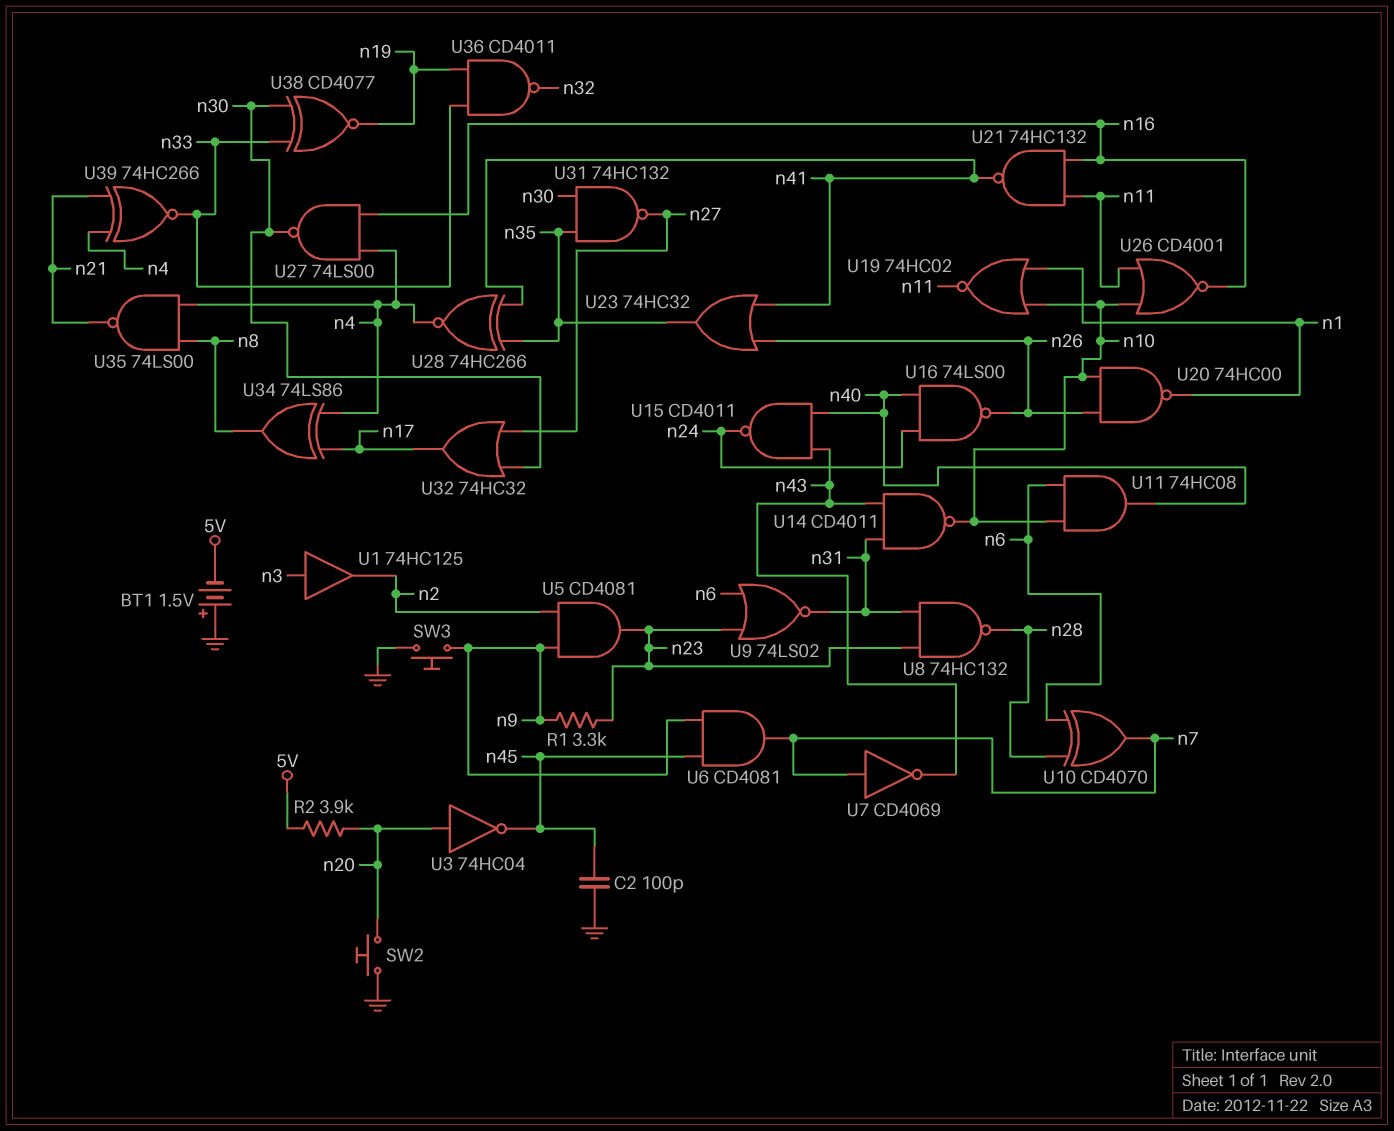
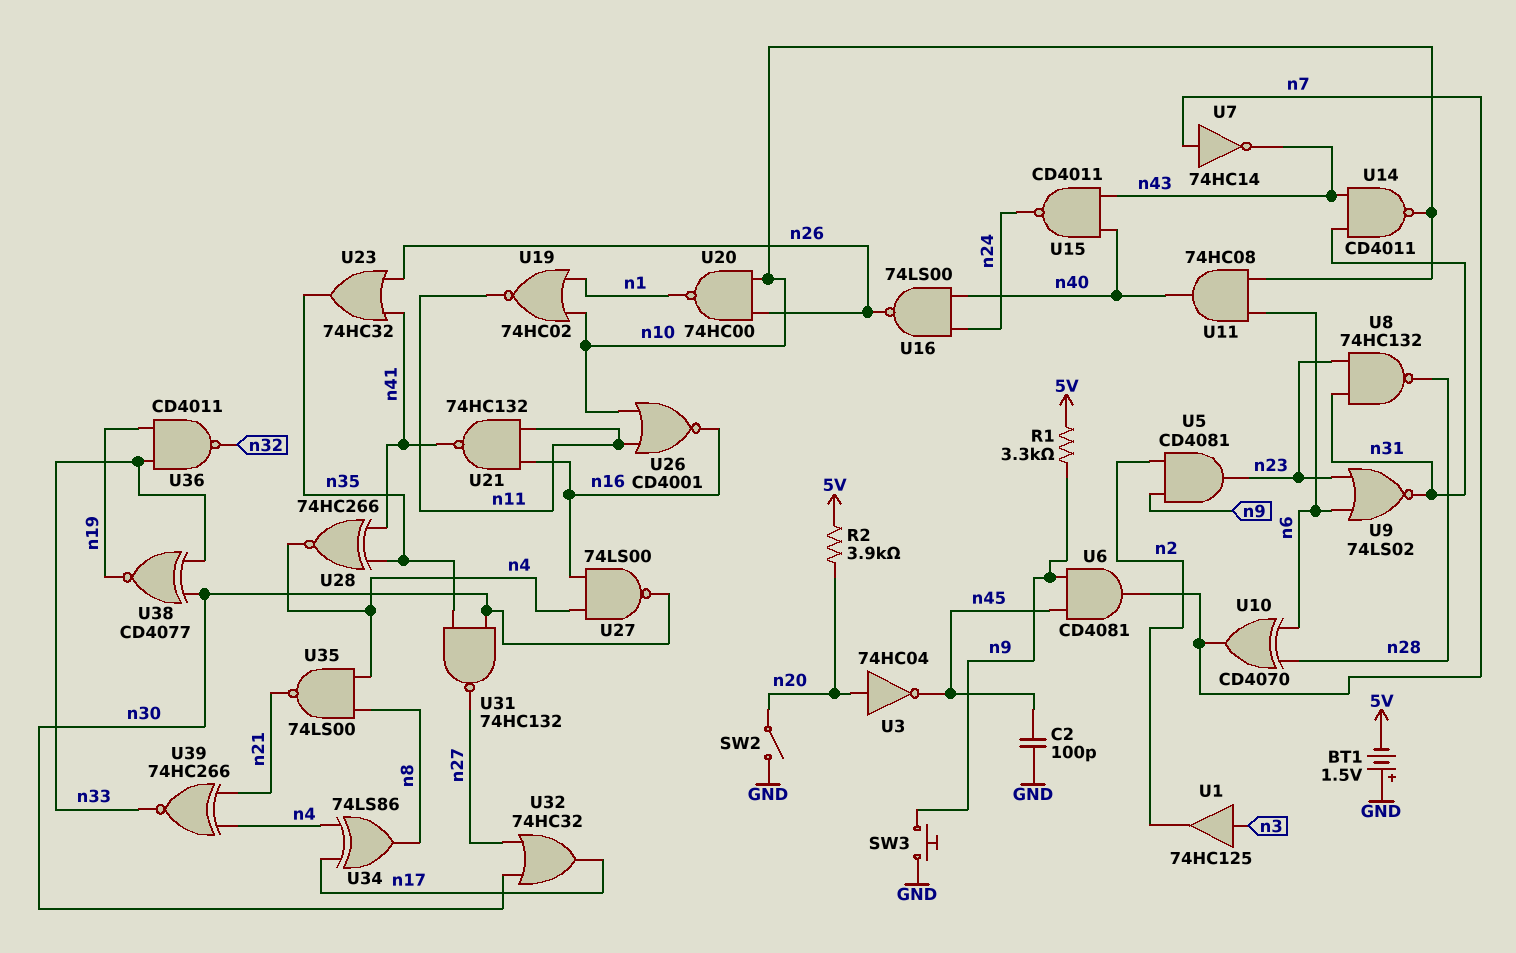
R1: 3.3k (n9, n23) -> 3.3k (5V, n9)
SW2: button (GND, n20) -> switch (GND, n20)
U7: NOT CD4069 (in n7, out n43) -> NOT 74HC14 (in n7, out n43)

